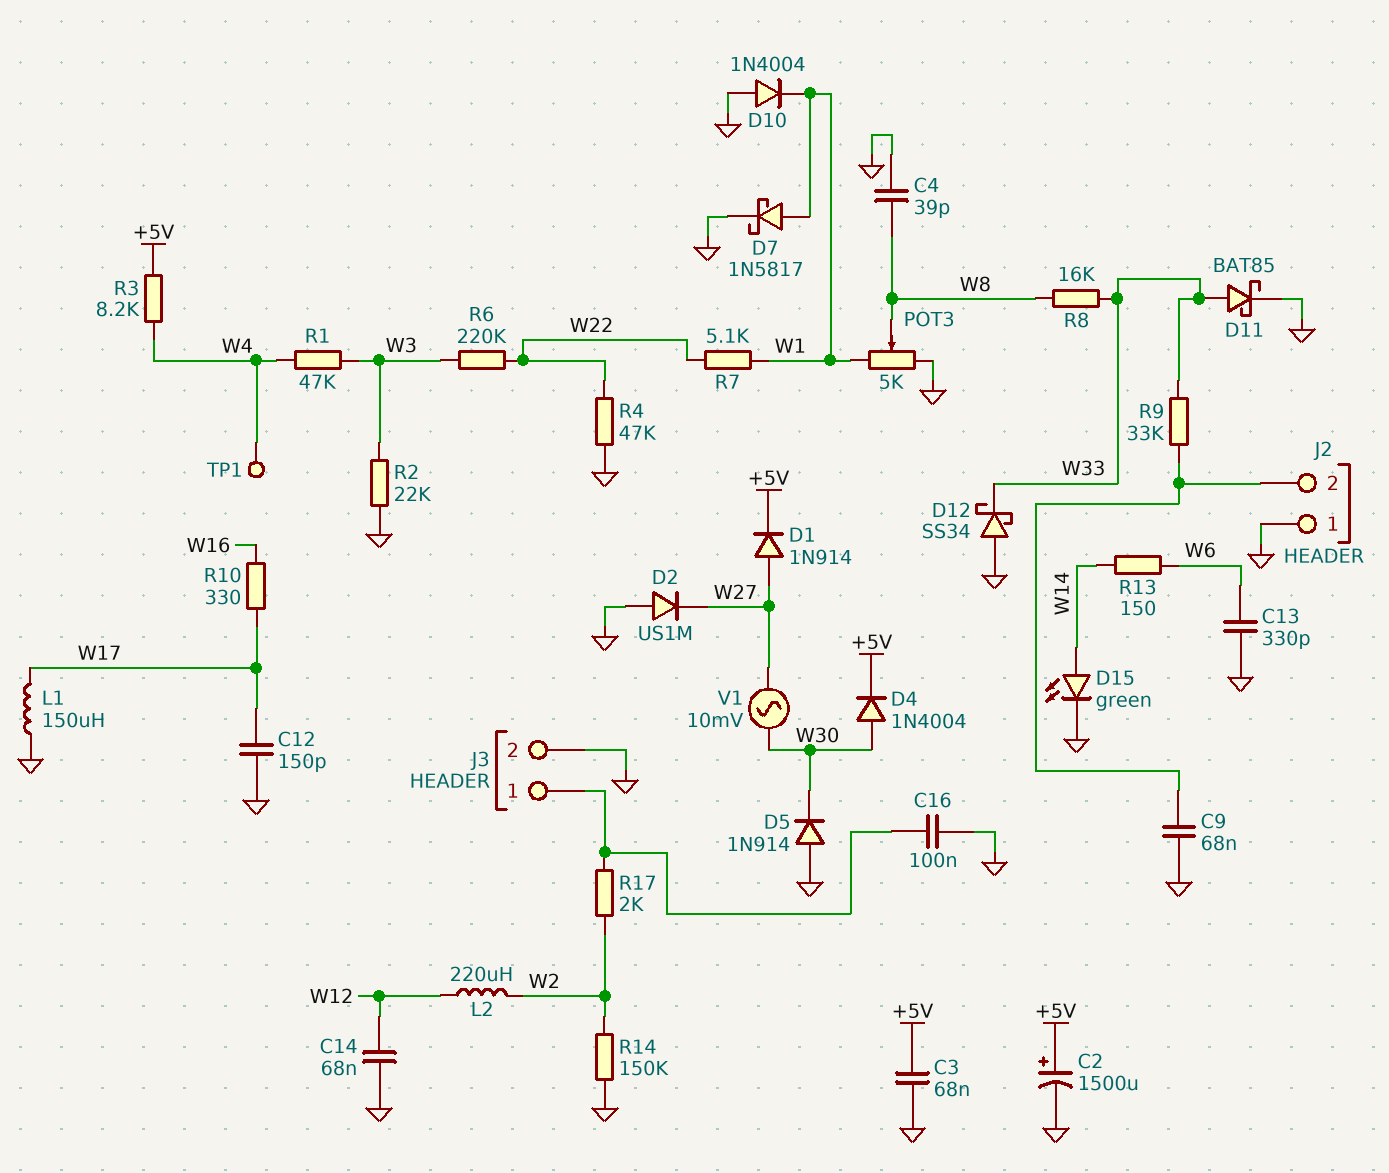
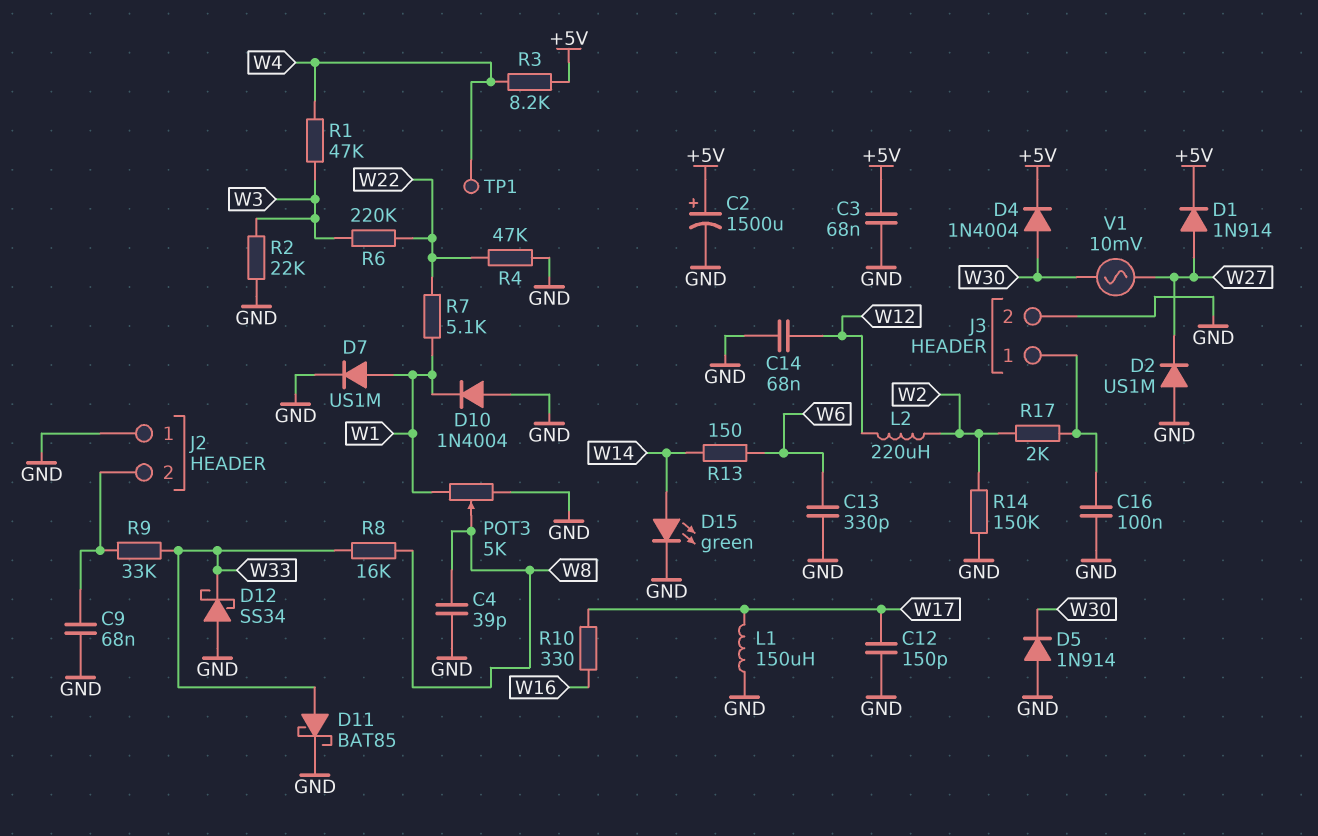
D7: schottky 1N5817 (A W1, K GND) -> diode US1M (A W1, K GND)

